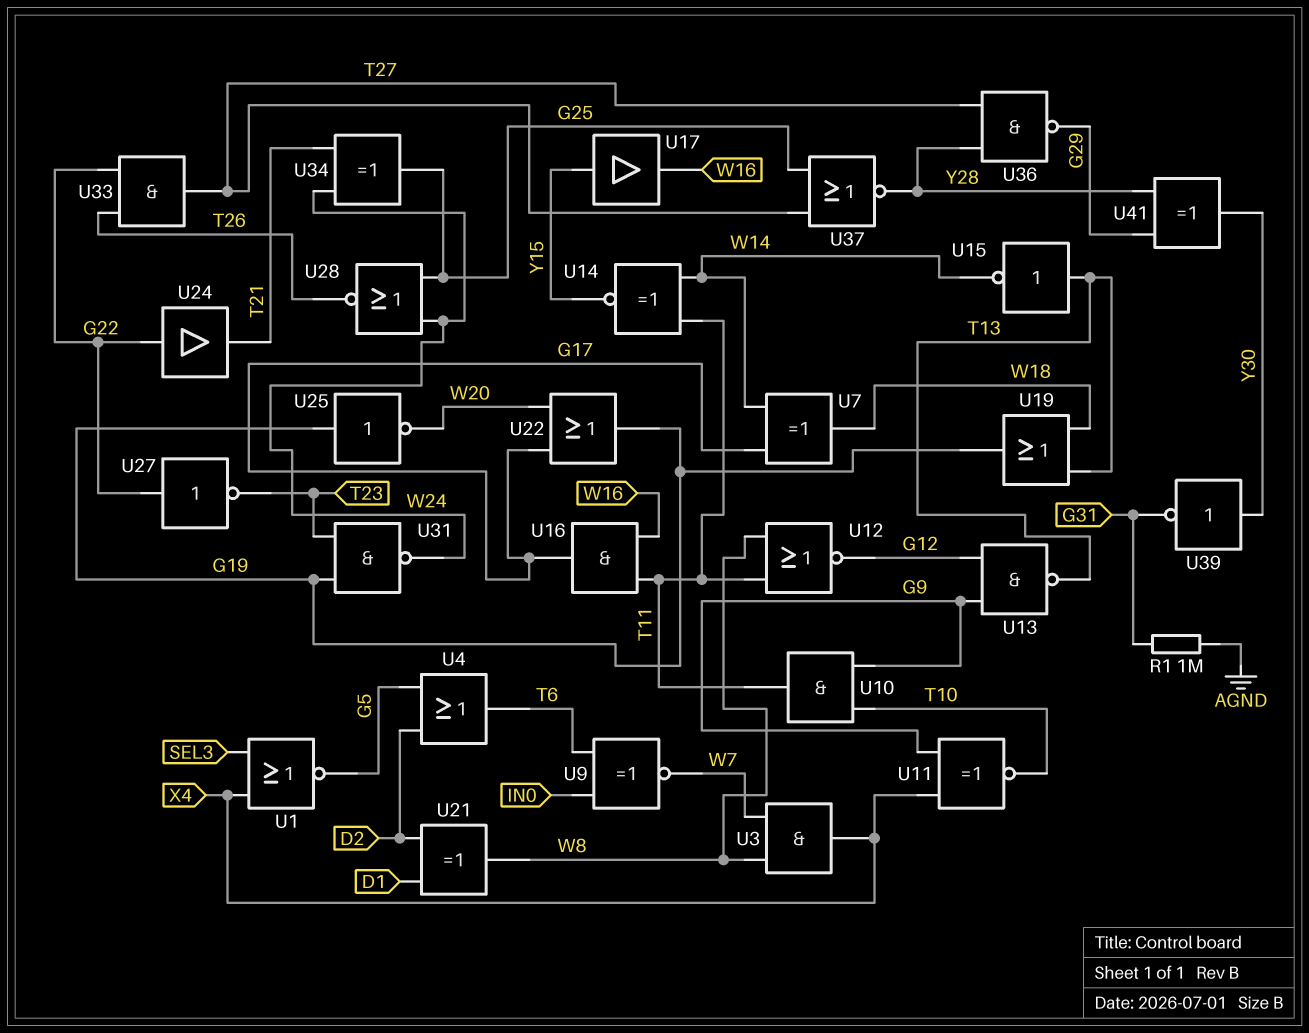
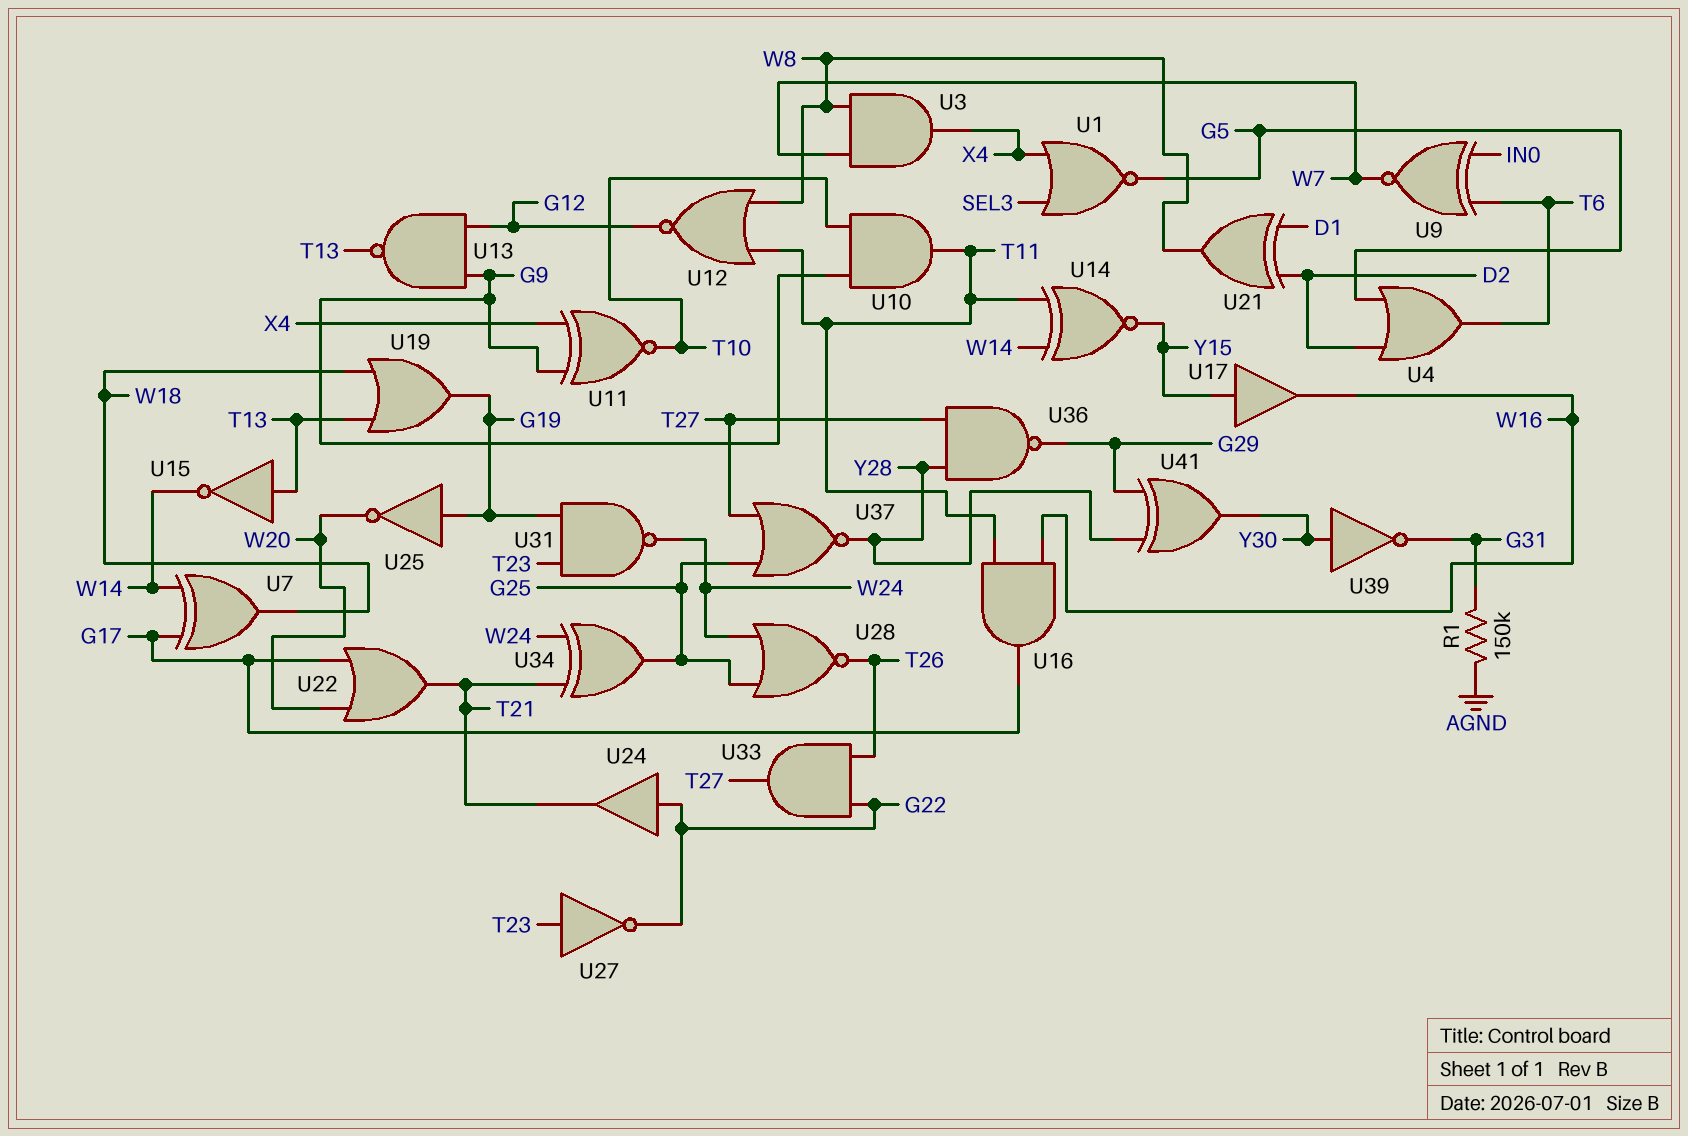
R1: 1M (AGND, G31) -> 150k (AGND, G31)
U22: OR (in G17, in W20, out G19) -> OR (in G17, in W20, out T21)
U27: NOT (in G22, out T23) -> NOT (in T23, out G22)

